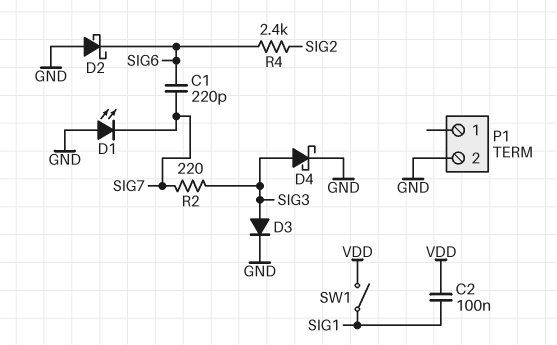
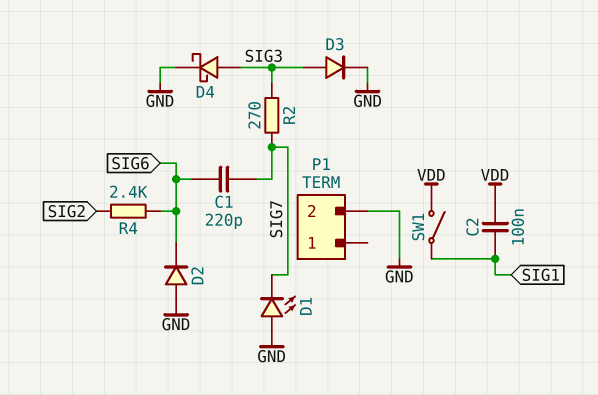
D2: schottky (A GND, K SIG6) -> diode (A GND, K SIG6)
R2: 220 (SIG3, SIG7) -> 270 (SIG3, SIG7)

